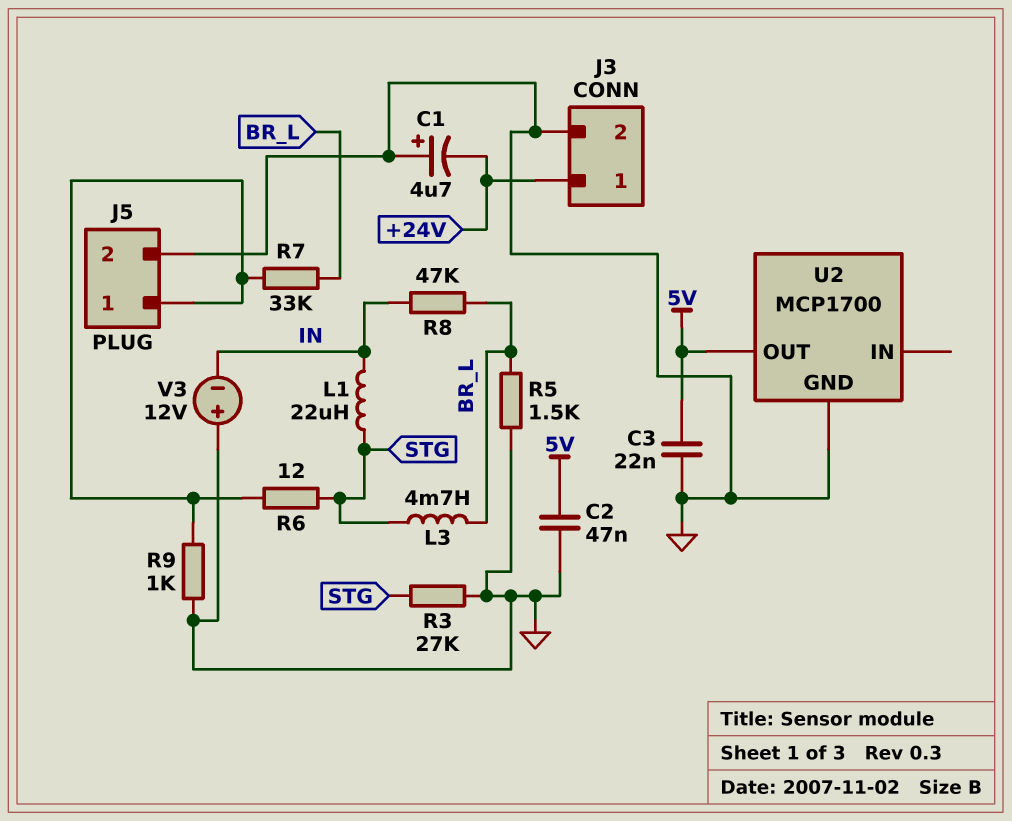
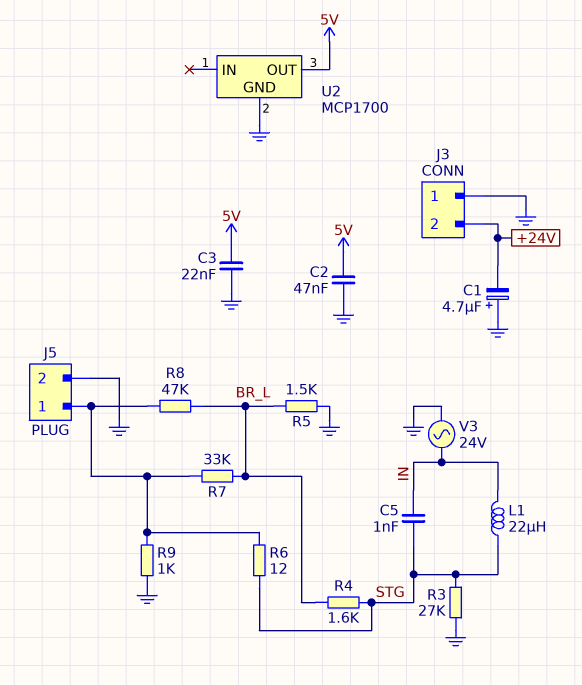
C5: none -> 1nF (IN, STG)
J3 pin 1: +24V -> GND
J3 pin 2: GND -> +24V
L3: 4.7mH (BR_L, STG) -> none
R4: none -> 1.6k (BR_L, STG)
R8: 47k (BR_L, IN) -> 47k (BR_L, J5/1)
V3: 12V (plus GND, minus IN) -> AC 24V (GND, IN)

